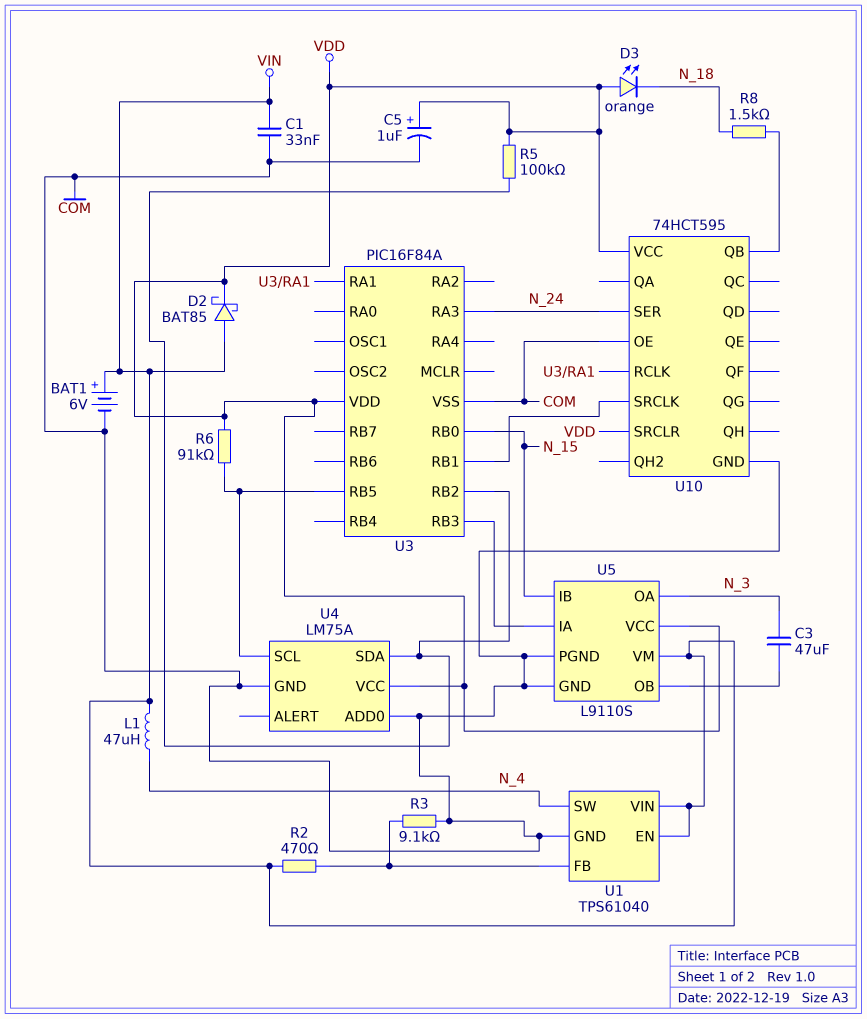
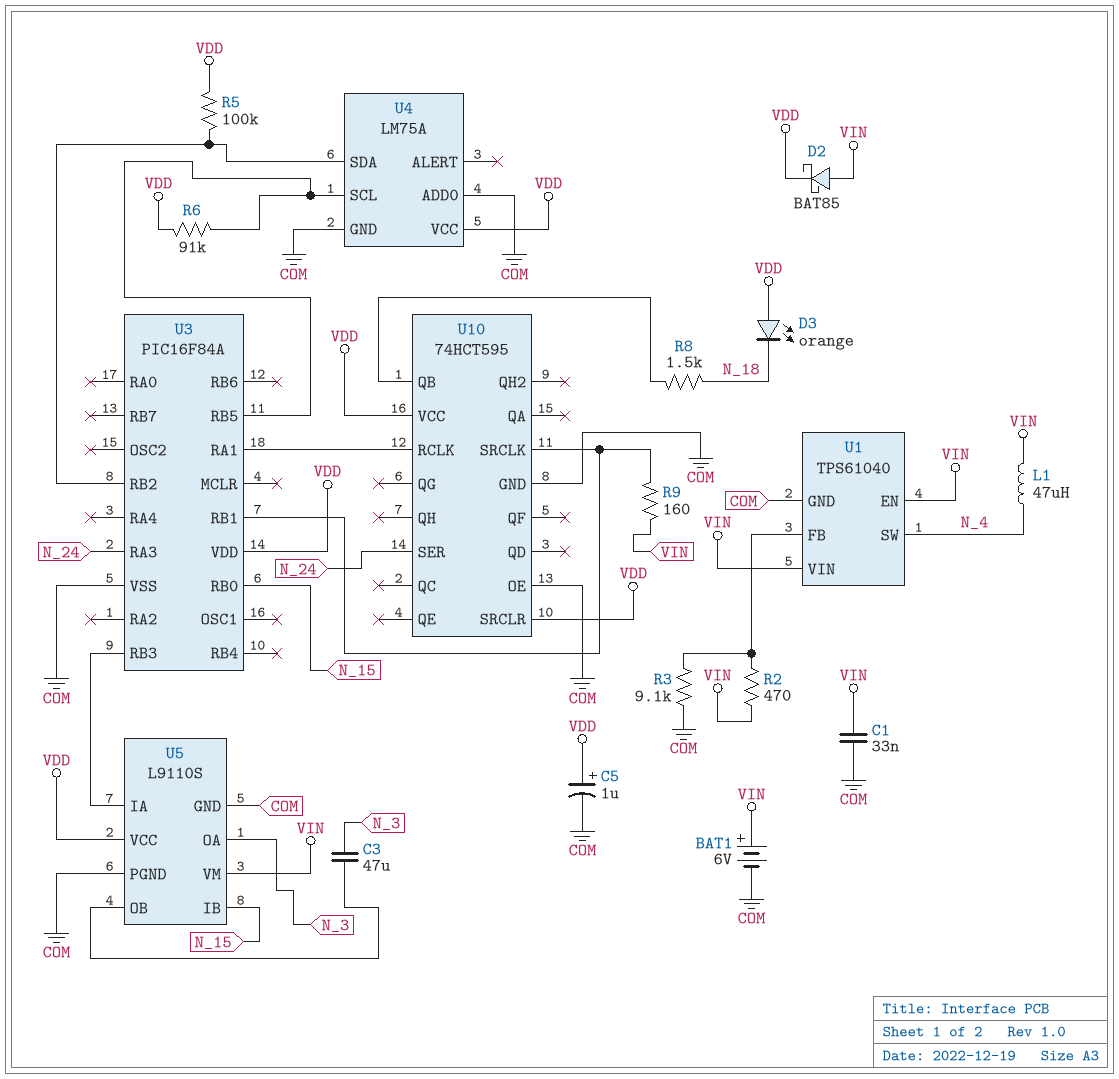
R9: none -> 160 (U3/RB1, VIN)

